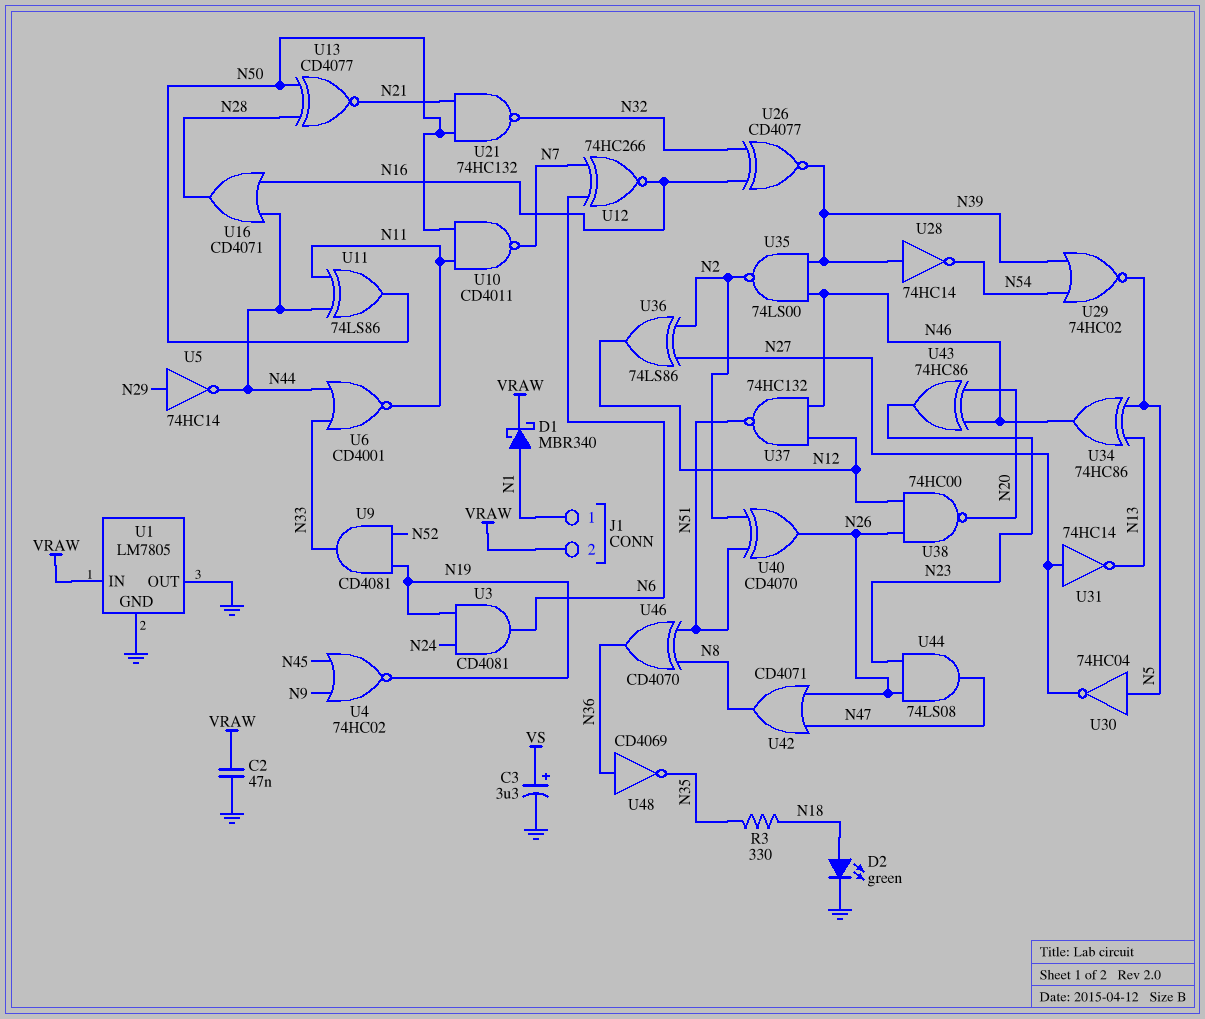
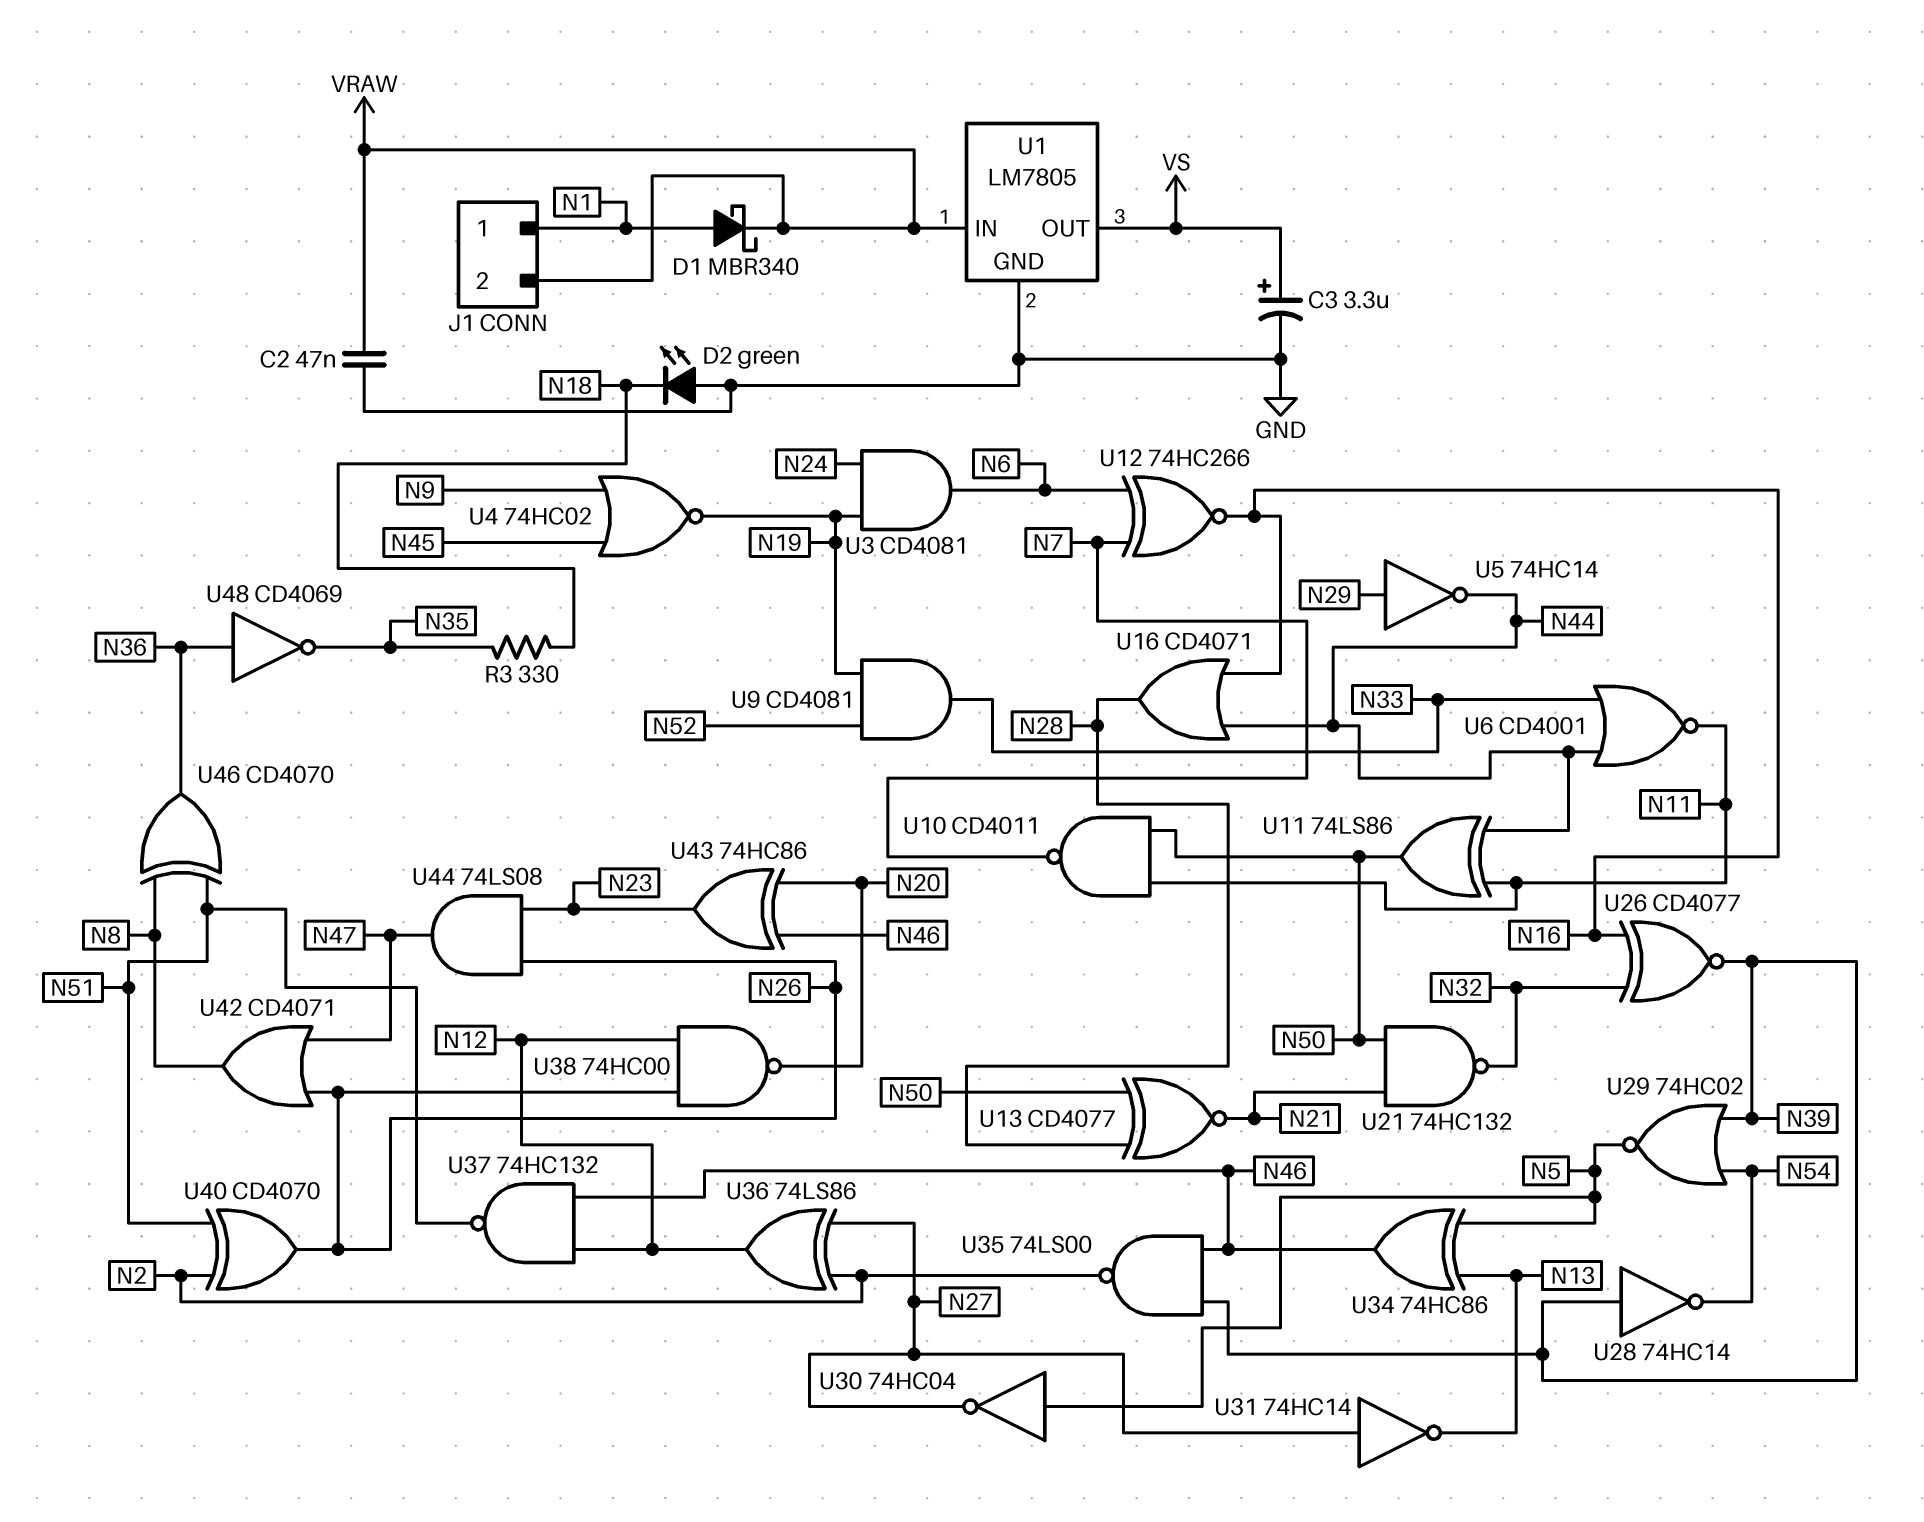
D2: LED green (A N18, K GND) -> LED green (A GND, K N18)
U1 pin OUT: GND -> VS

